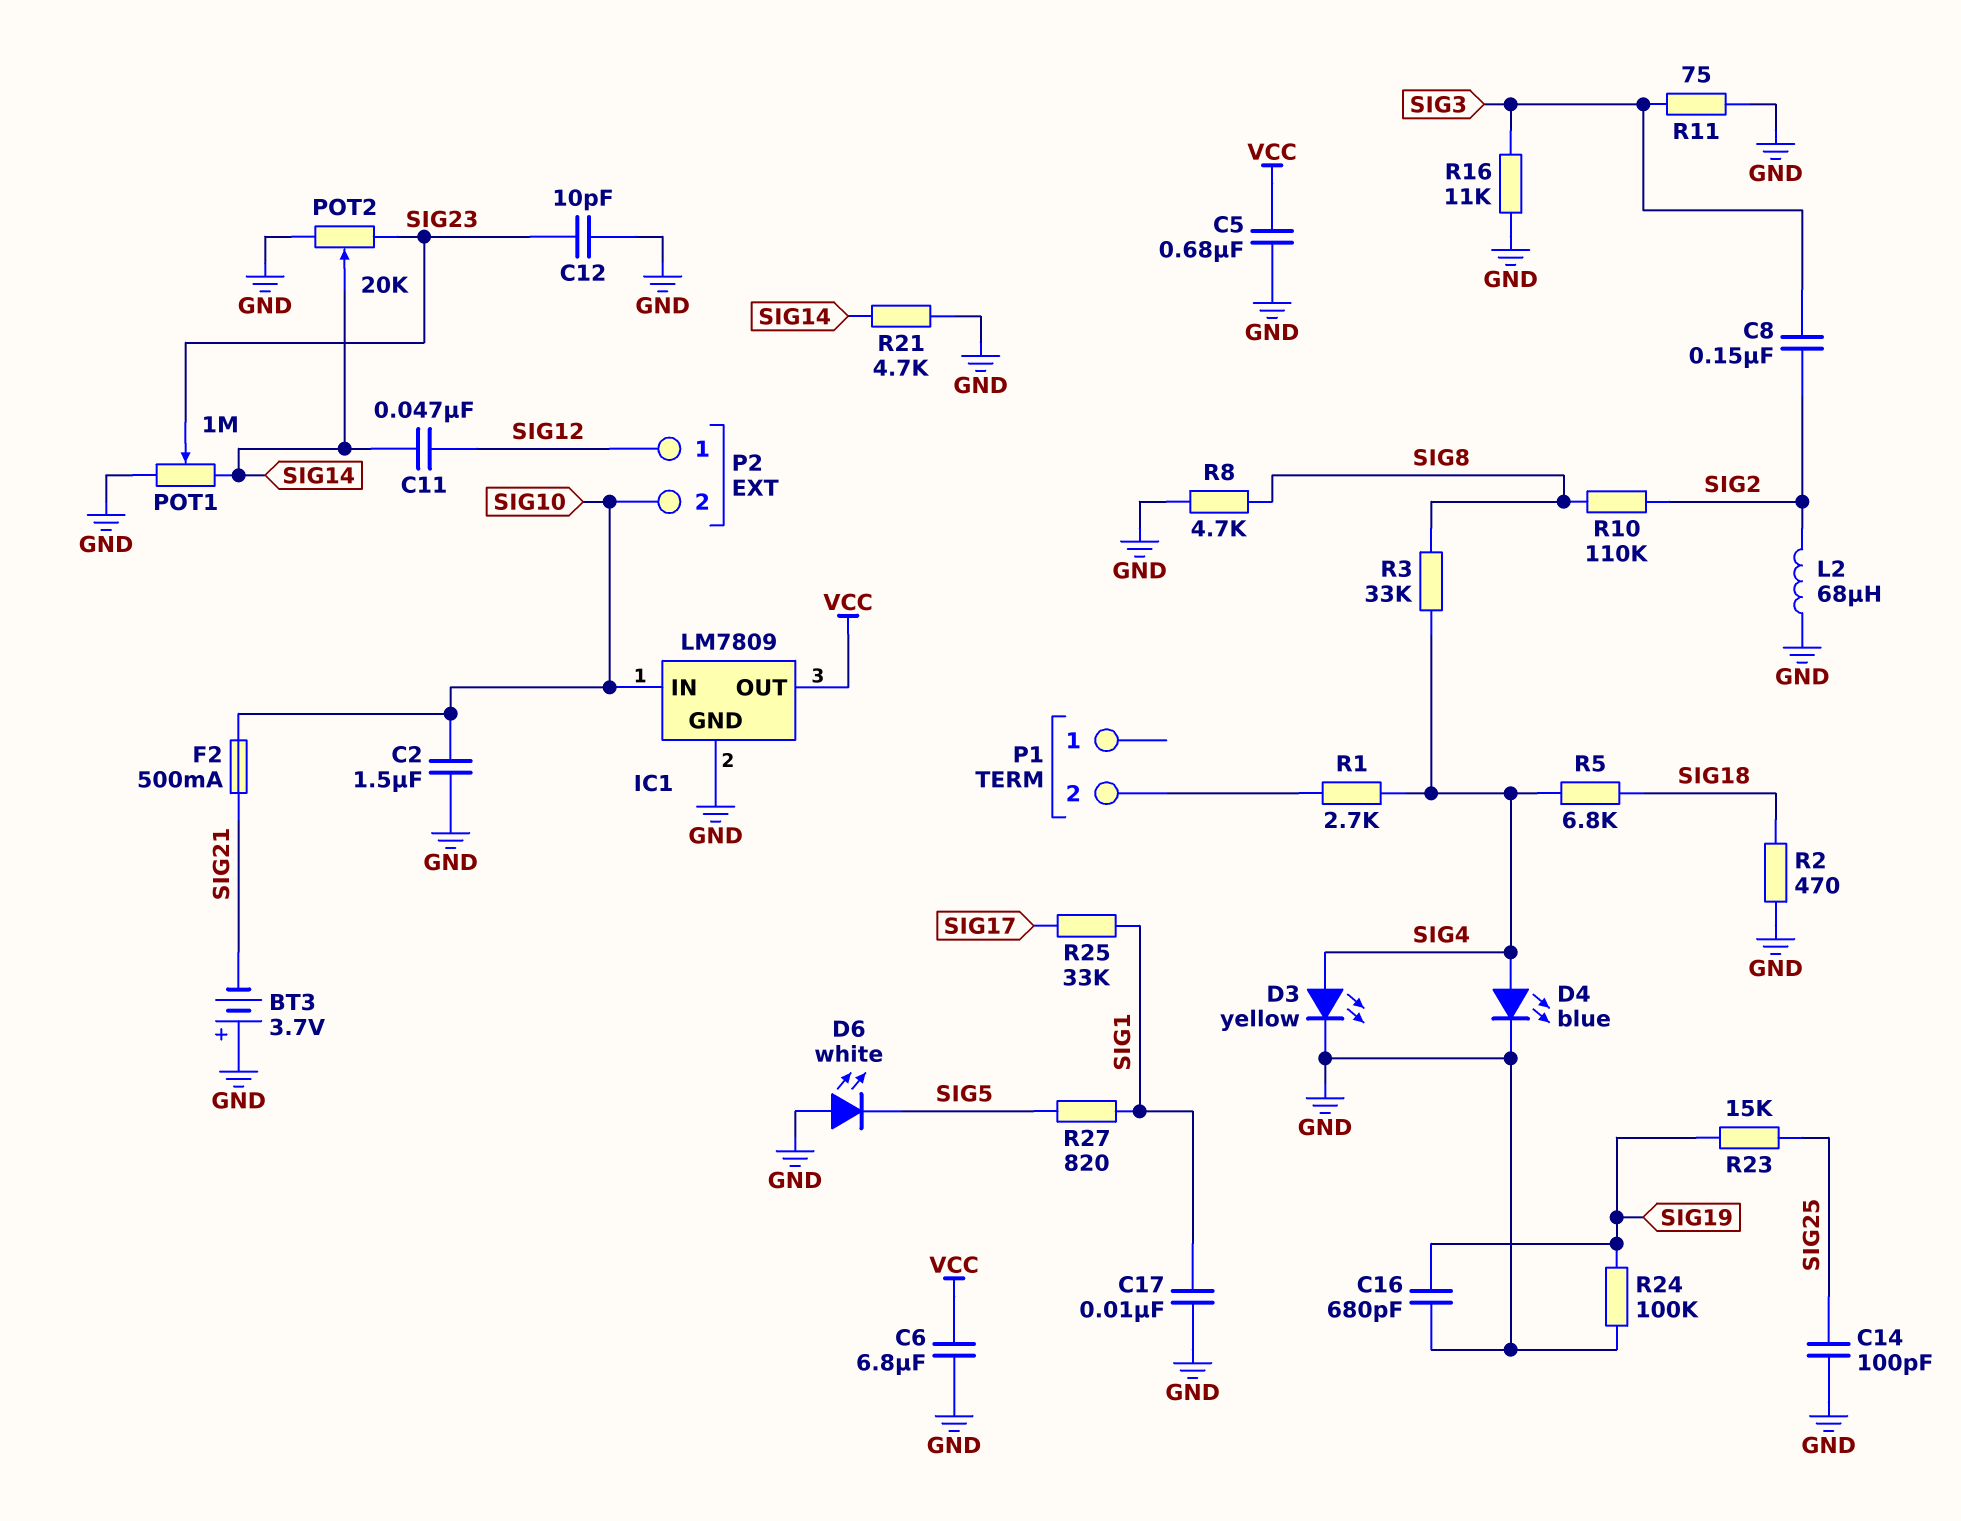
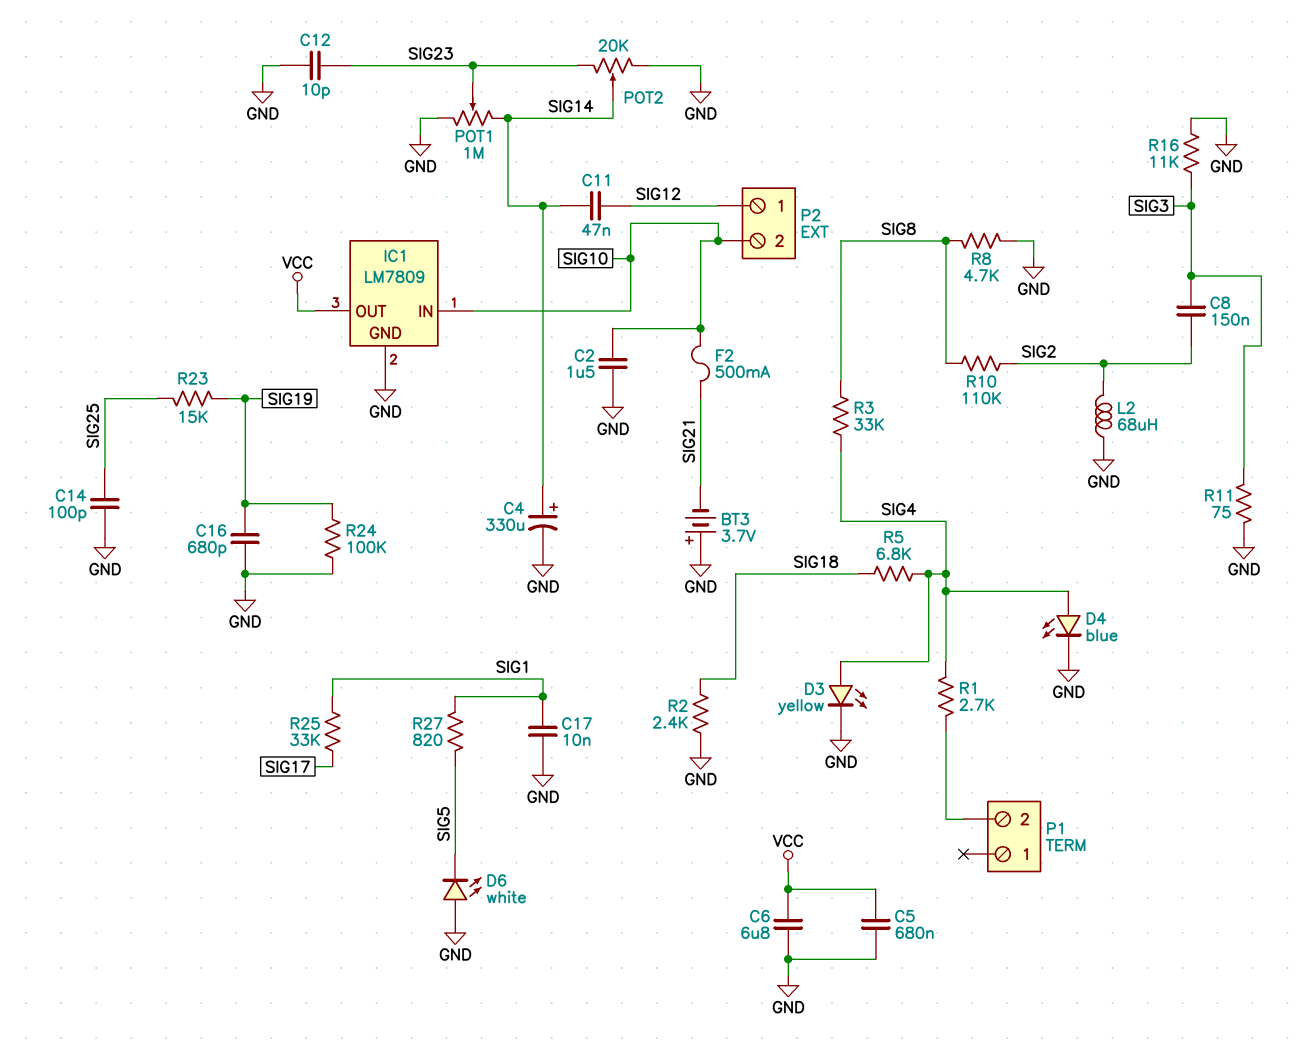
C4: none -> 330uF (plus SIG14, minus GND)
R2: 470 (GND, SIG18) -> 2.4k (GND, SIG18)
R21: 4.7k (GND, SIG14) -> none

